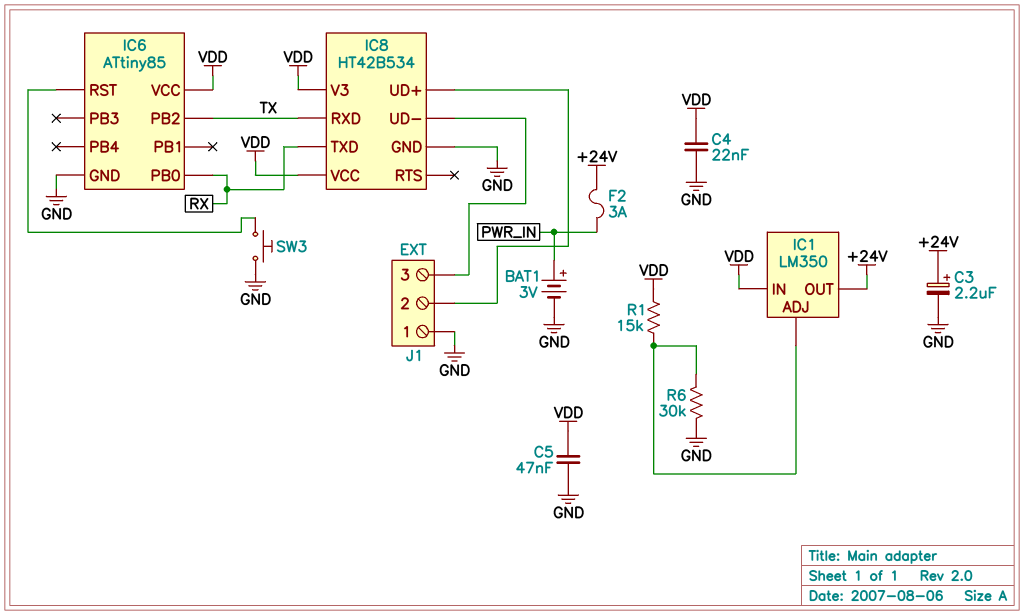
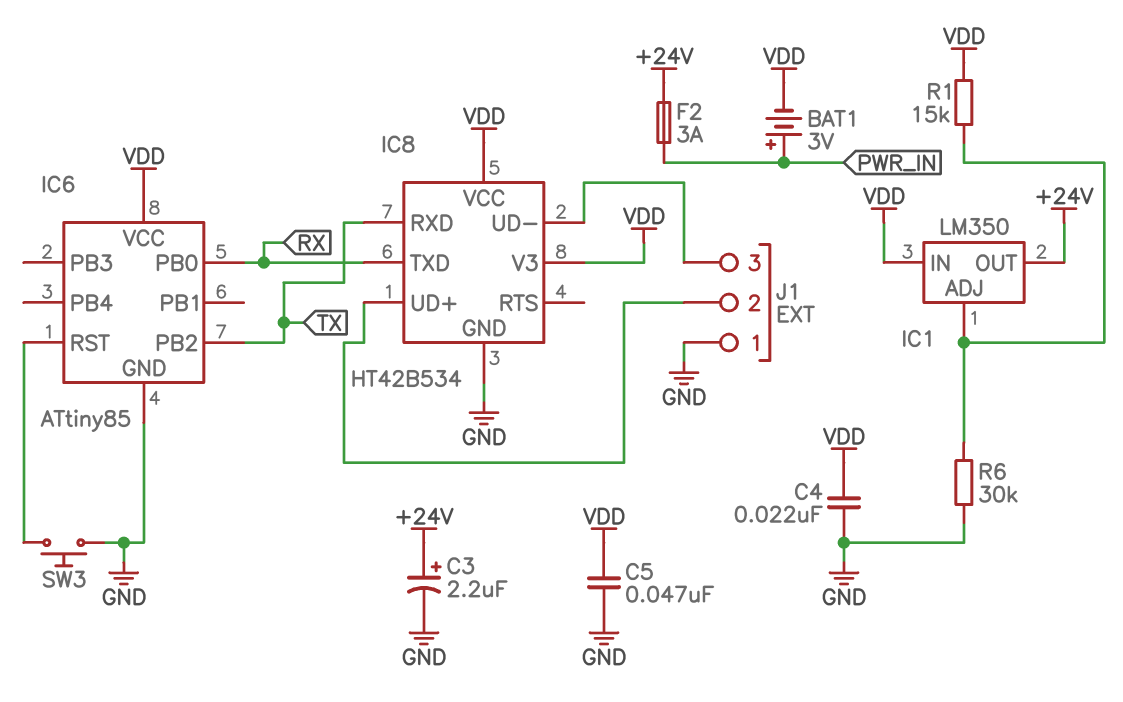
BAT1: 3V (plus PWR_IN, minus GND) -> 3V (plus PWR_IN, minus VDD)

